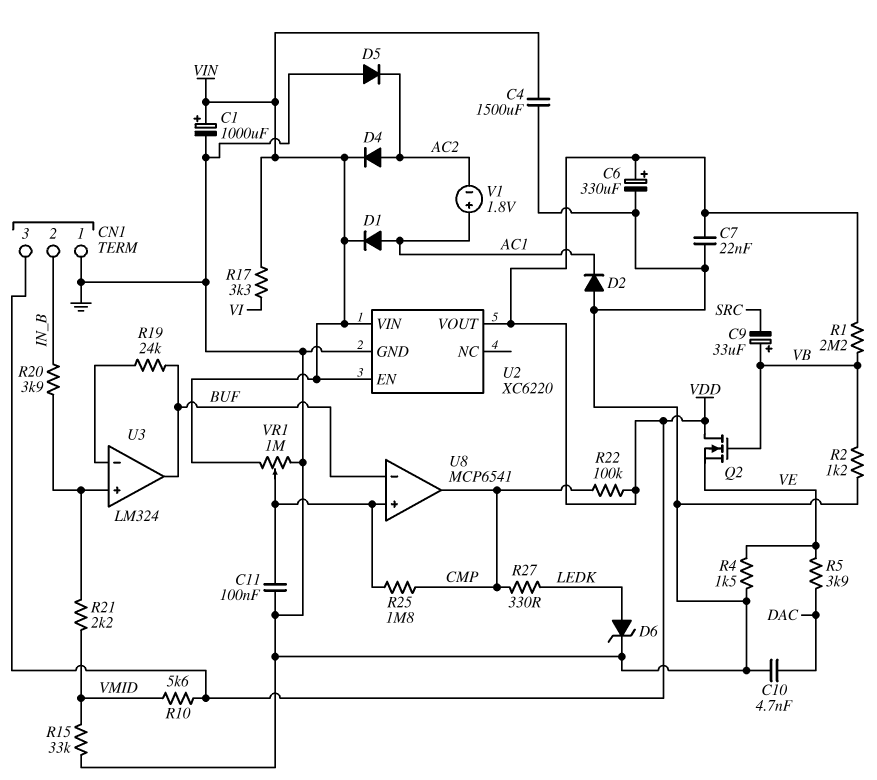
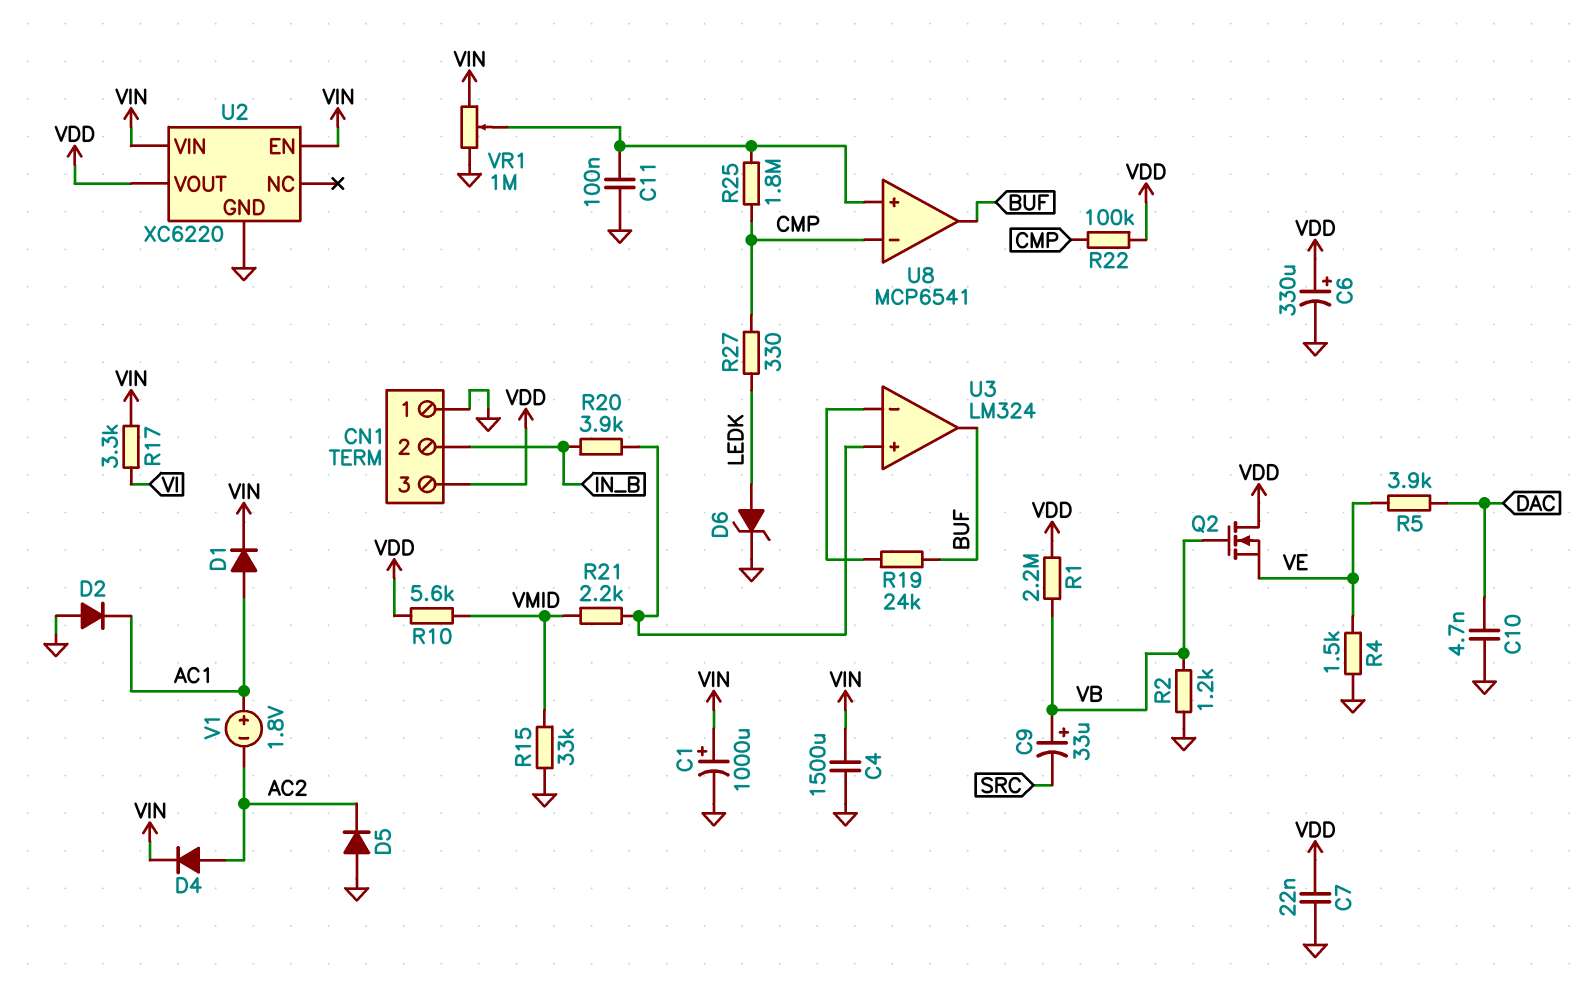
U8 pin in-: BUF -> CMP
U8 pin out: CMP -> BUF

